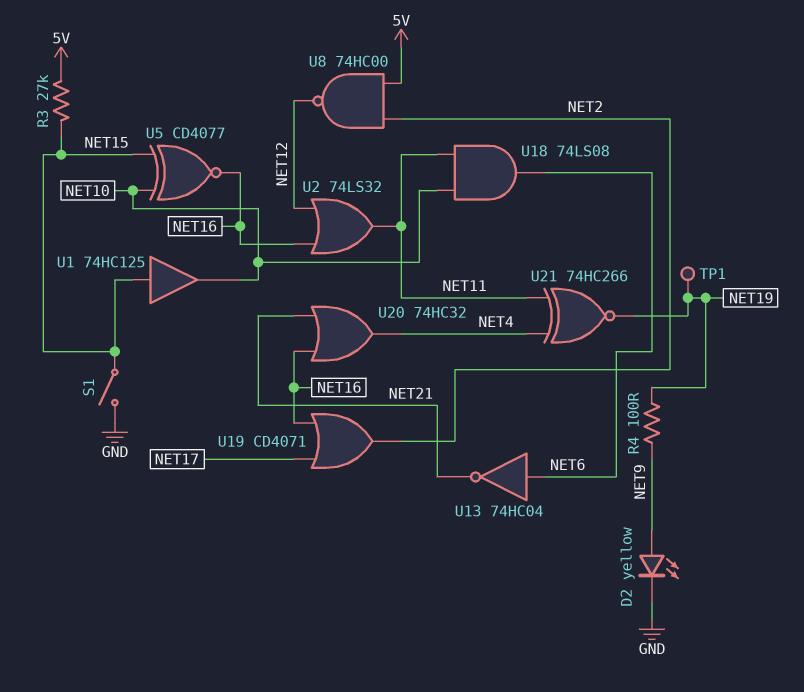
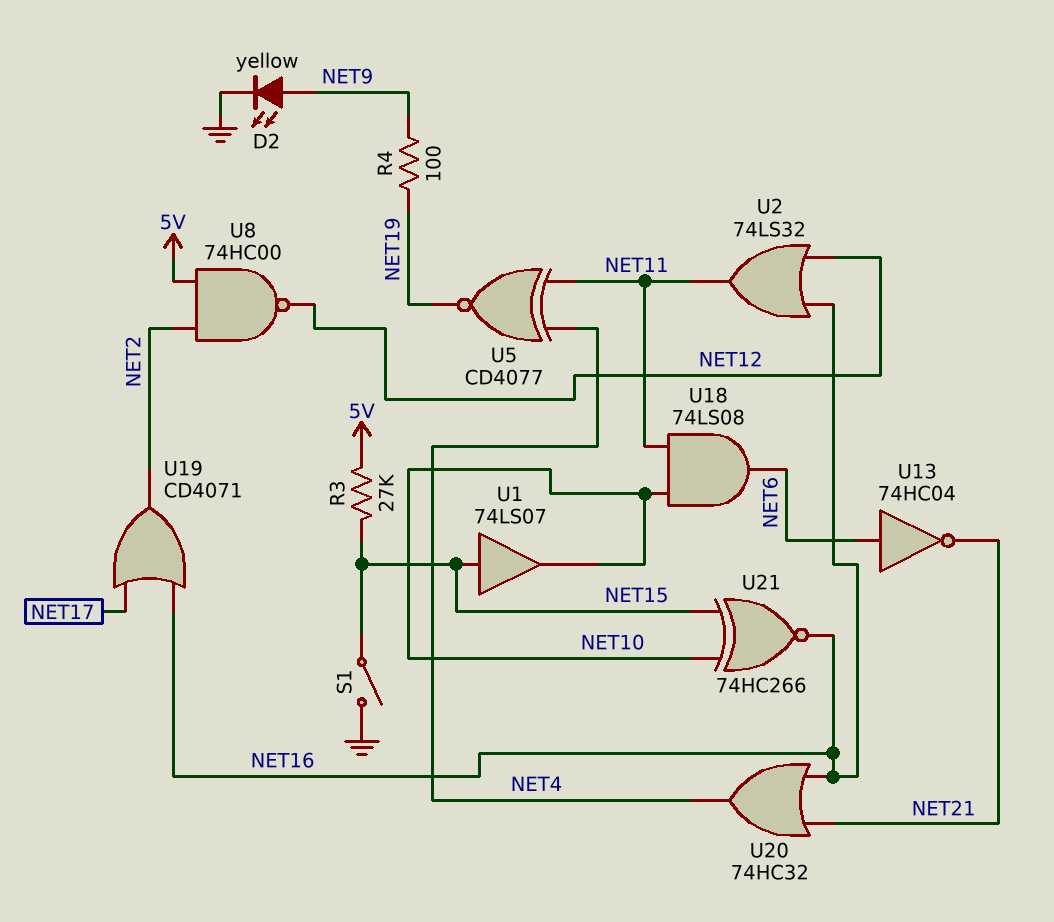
TP1: test point (NET19) -> none
U1: buffer 74HC125 (in NET15, out NET10) -> buffer 74LS07 (in NET15, out NET10)
U5: XNOR CD4077 (in NET10, in NET15, out NET16) -> XNOR CD4077 (in NET4, in NET11, out NET19)
U21: XNOR 74HC266 (in NET4, in NET11, out NET19) -> XNOR 74HC266 (in NET10, in NET15, out NET16)

